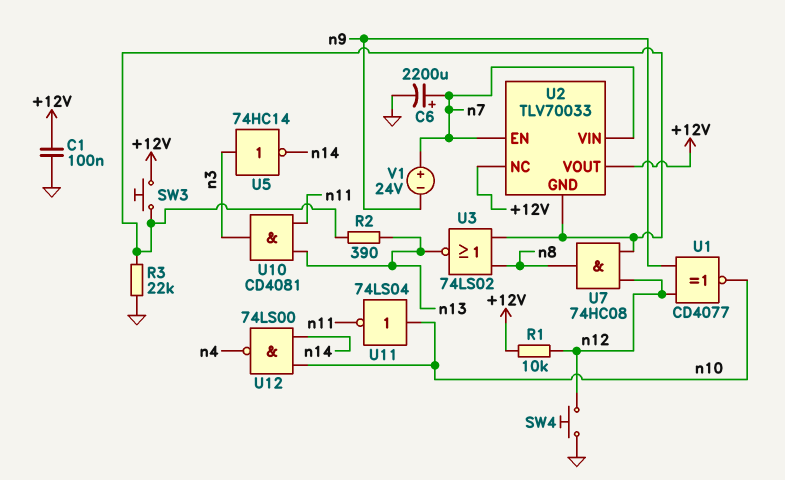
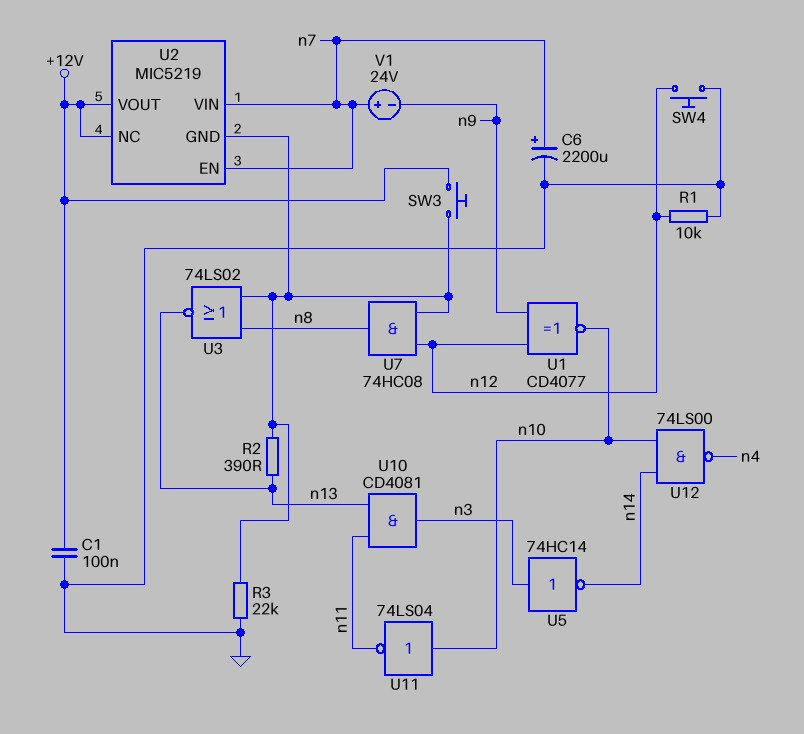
R1: 10k (+12V, n12) -> 10k (GND, n12)
U2: TLV70033 -> MIC5219

